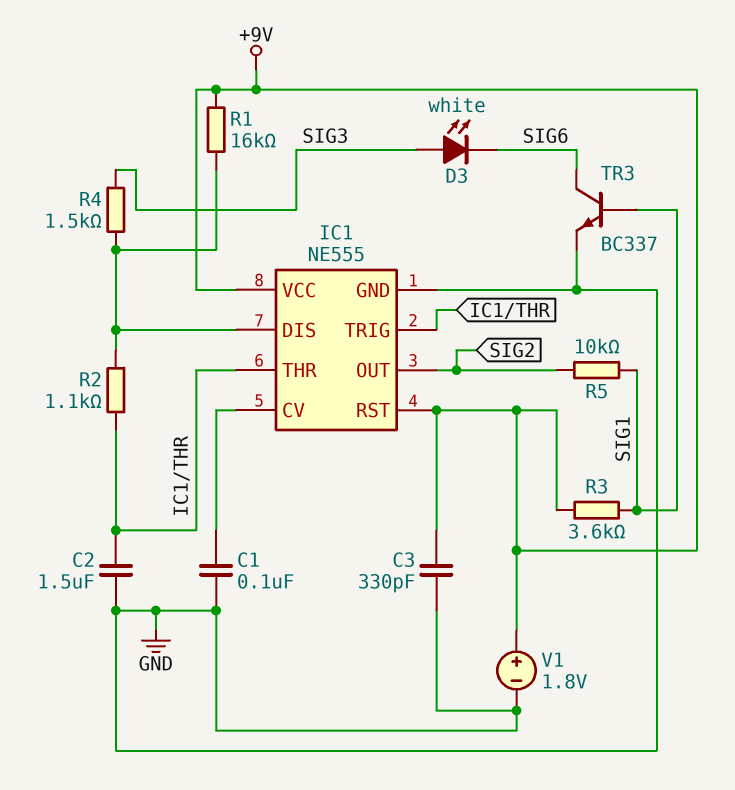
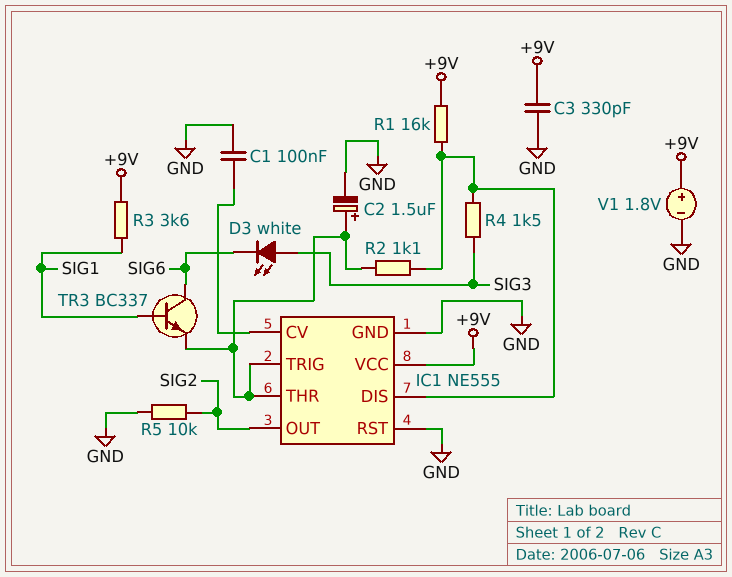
C2: 1.5uF (GND, IC1/THR) -> 1.5uF (plus IC1/THR, minus GND)
IC1 pin RST: +9V -> GND
R5: 10k (SIG1, SIG2) -> 10k (GND, SIG2)
TR3: NPN BC337 (B SIG1, C SIG6, E GND) -> NPN BC337 (B SIG1, C SIG6, E IC1/THR)

